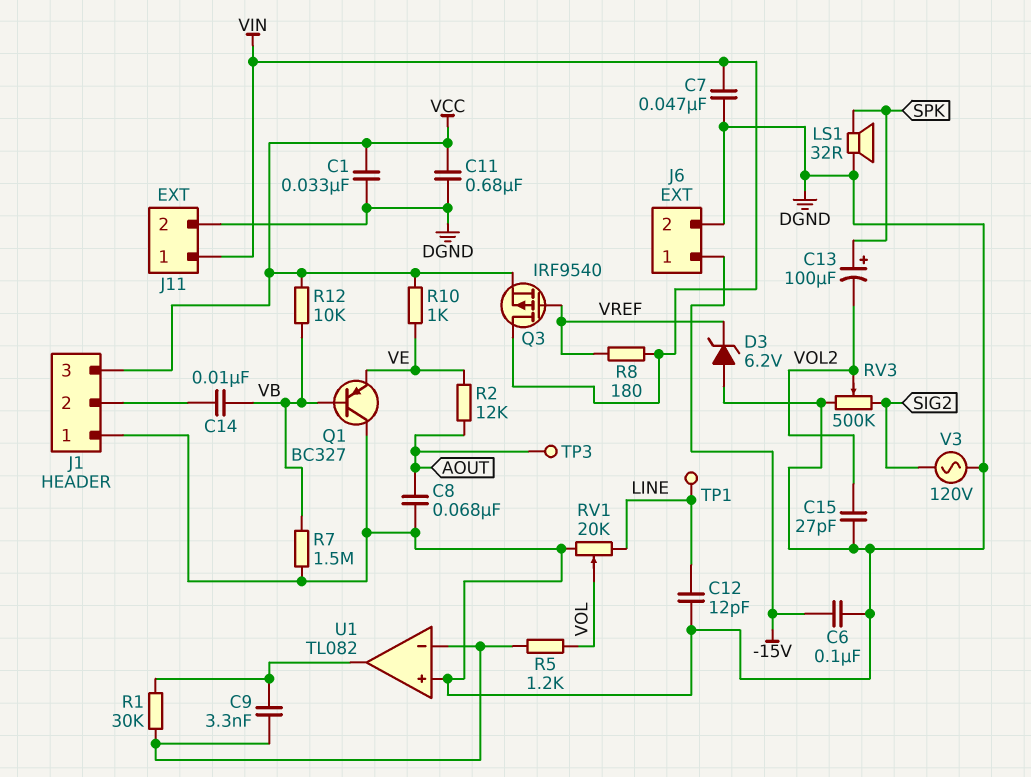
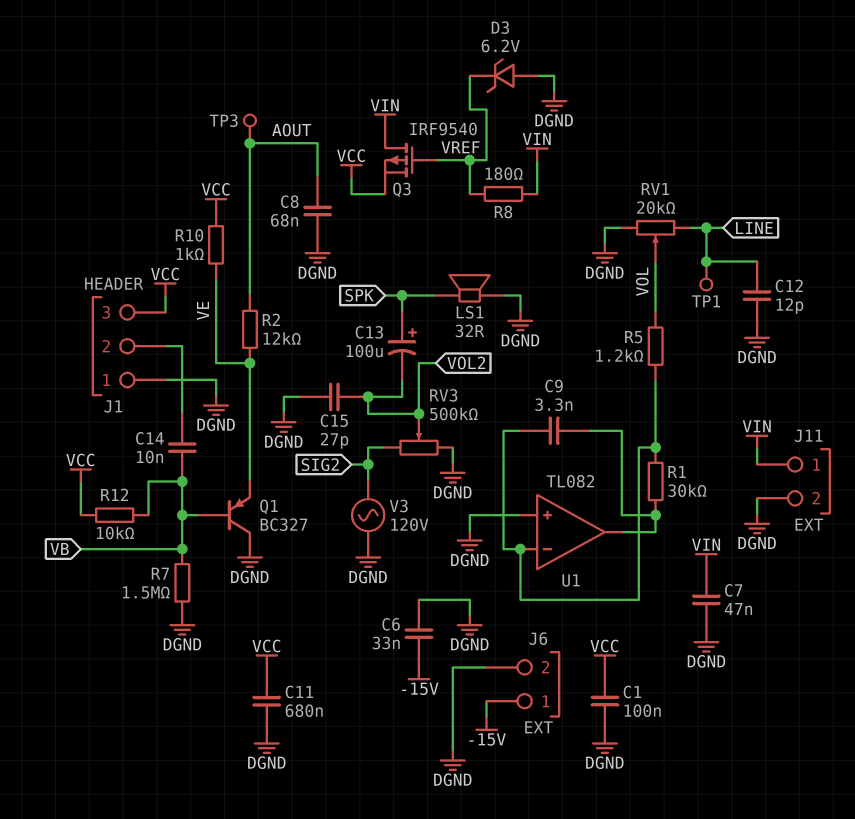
C1: 33nF (DGND, VCC) -> 100nF (DGND, VCC)
C6: 100nF (-15V, DGND) -> 33nF (-15V, DGND)

